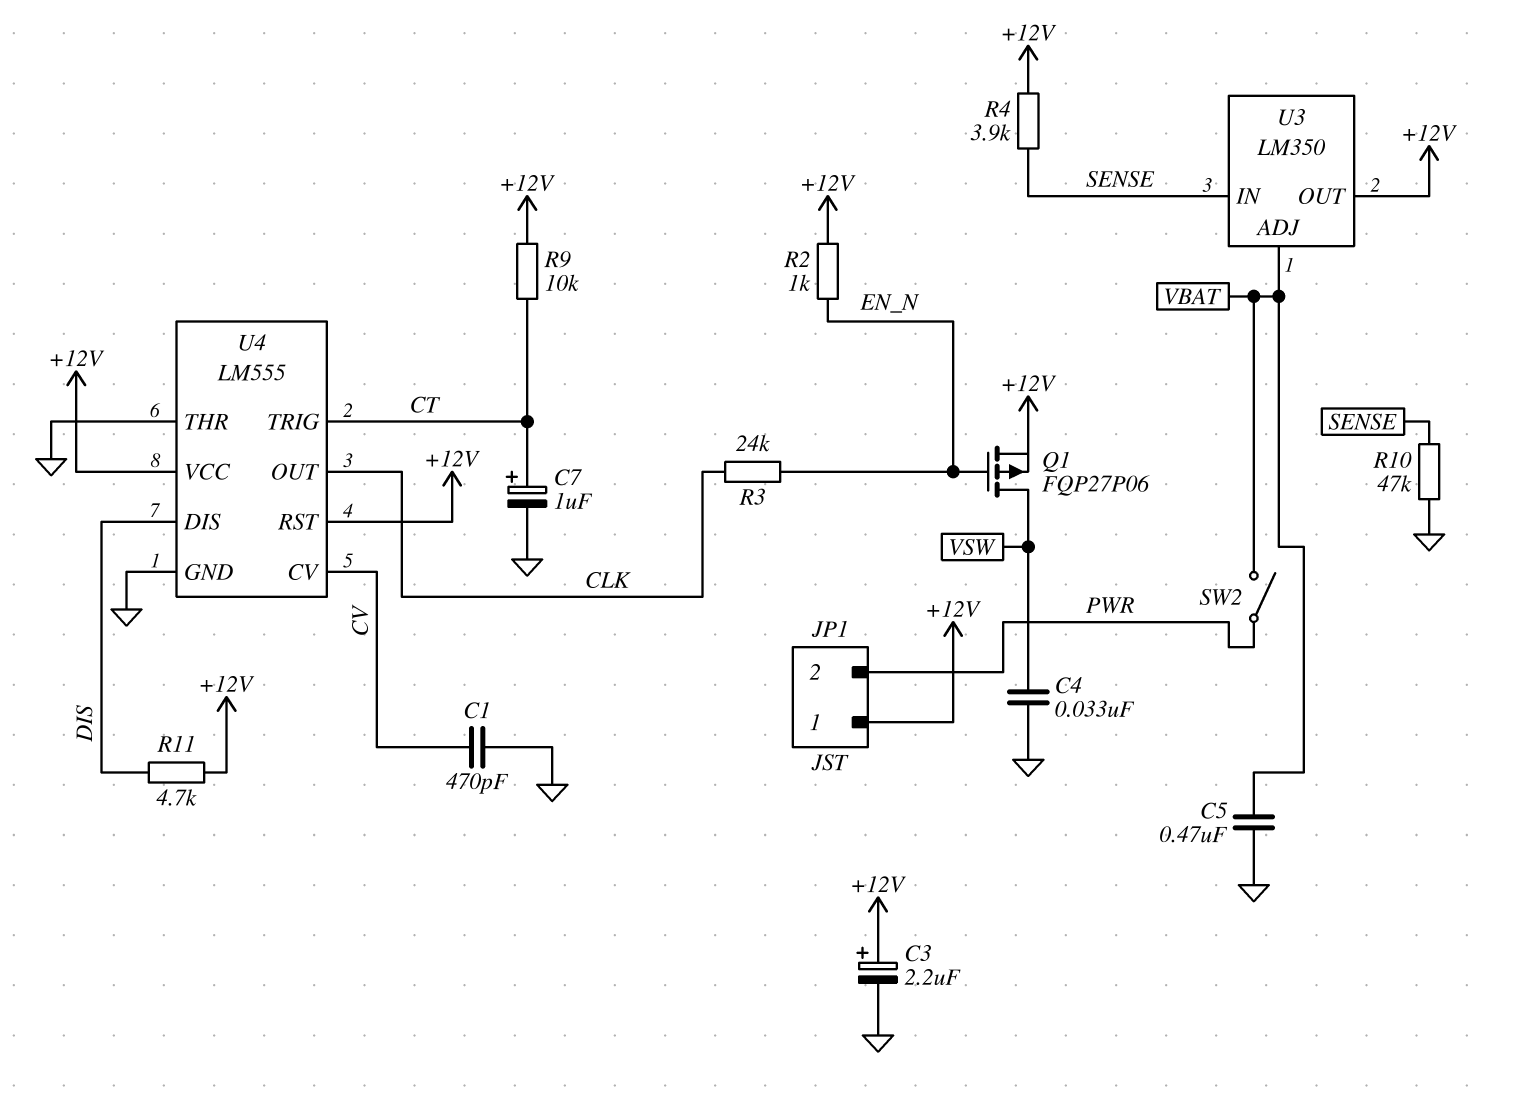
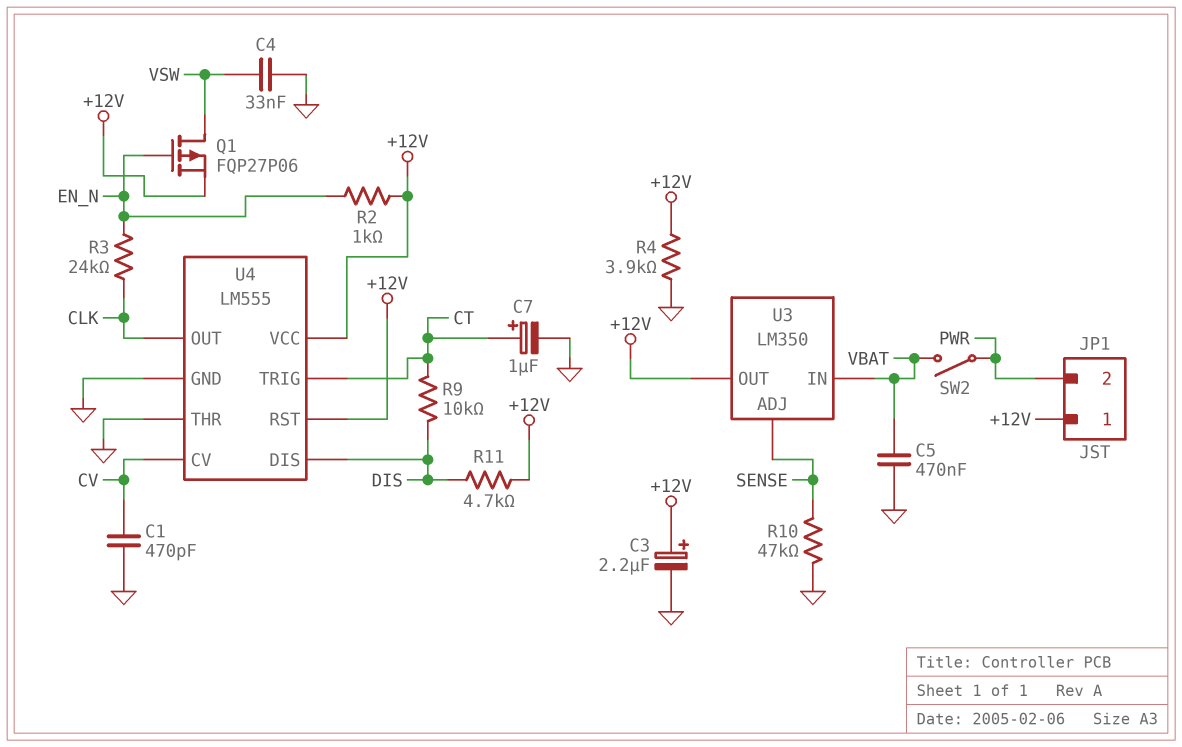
R4: 3.9k (+12V, SENSE) -> 3.9k (+12V, GND)
R9: 10k (+12V, CT) -> 10k (CT, DIS)
U3 pin ADJ: VBAT -> SENSE
U3 pin IN: SENSE -> VBAT

